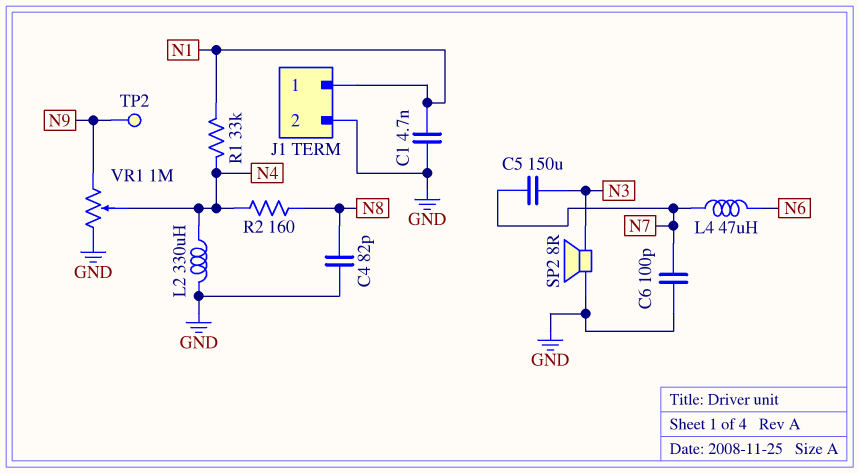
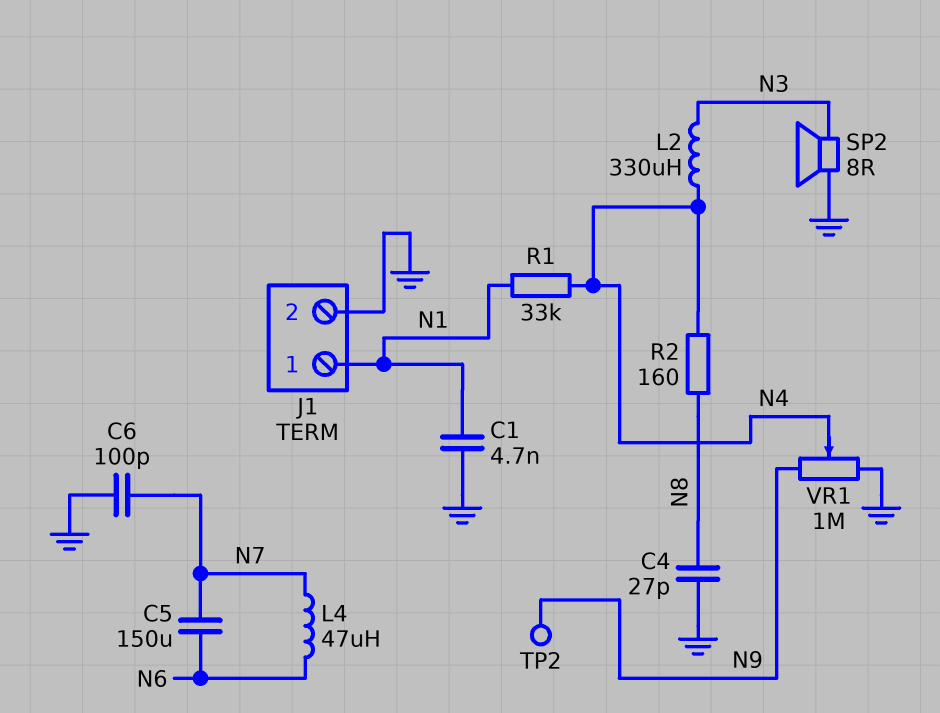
C4: 82pF (GND, N8) -> 27pF (GND, N8)
C5: 150uF (N3, N7) -> 150uF (N6, N7)
L2: 330uH (GND, N4) -> 330uH (N3, N4)

